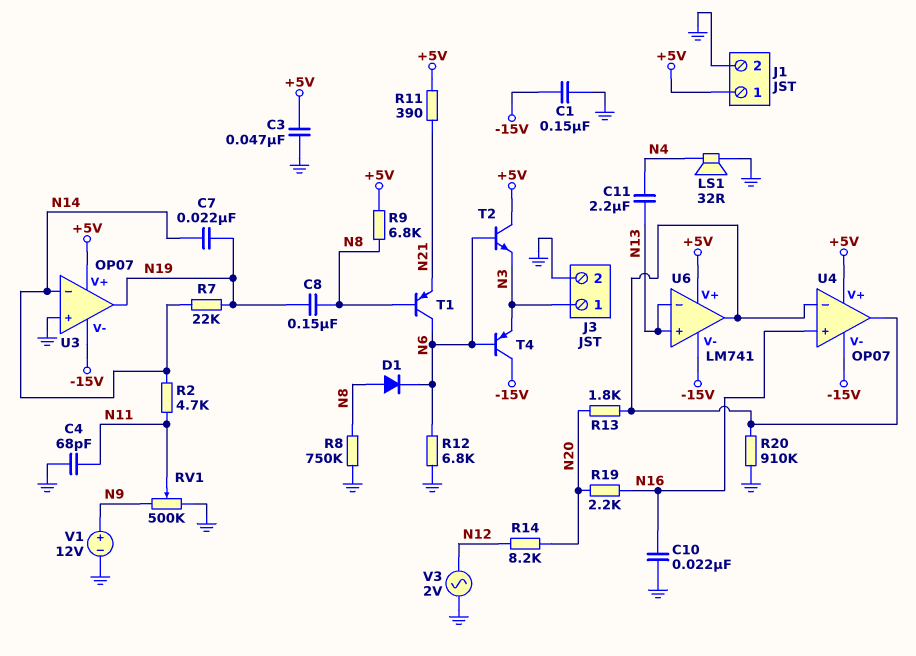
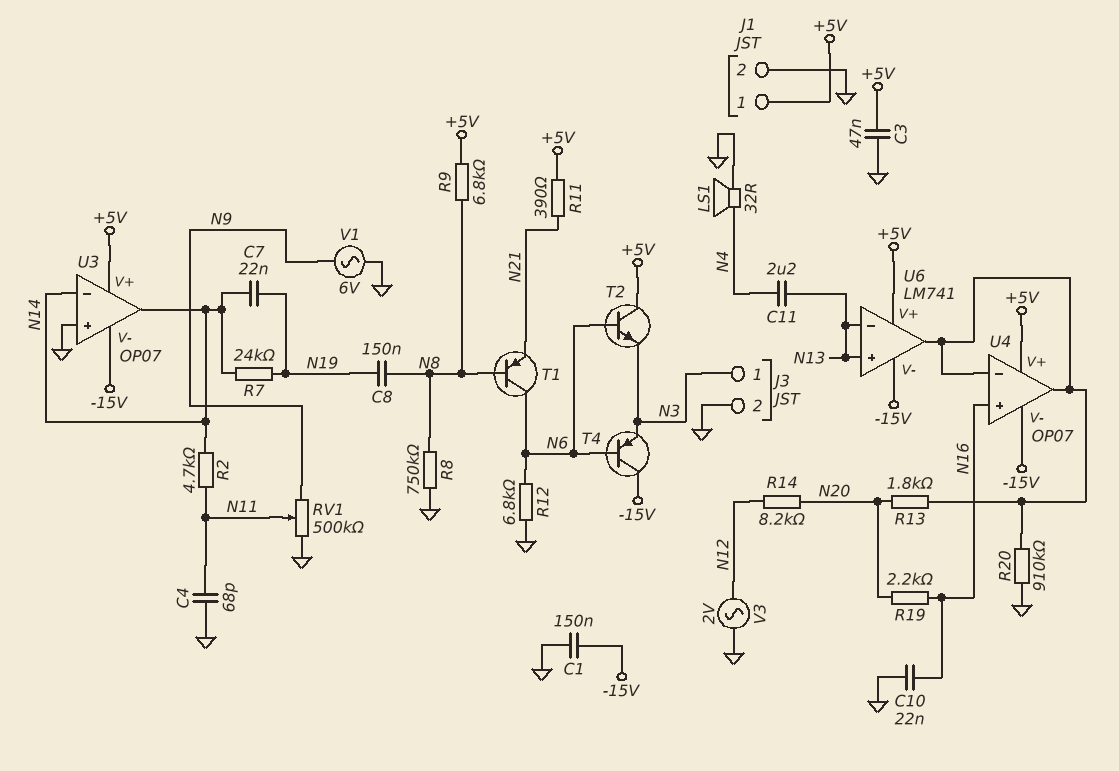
D1: diode (A N8, K N6) -> none
R7: 22k (N14, N19) -> 24k (N14, N19)
U3 pin out: N19 -> N14
V1: 12V (plus N9, minus GND) -> AC 6V (GND, N9)

